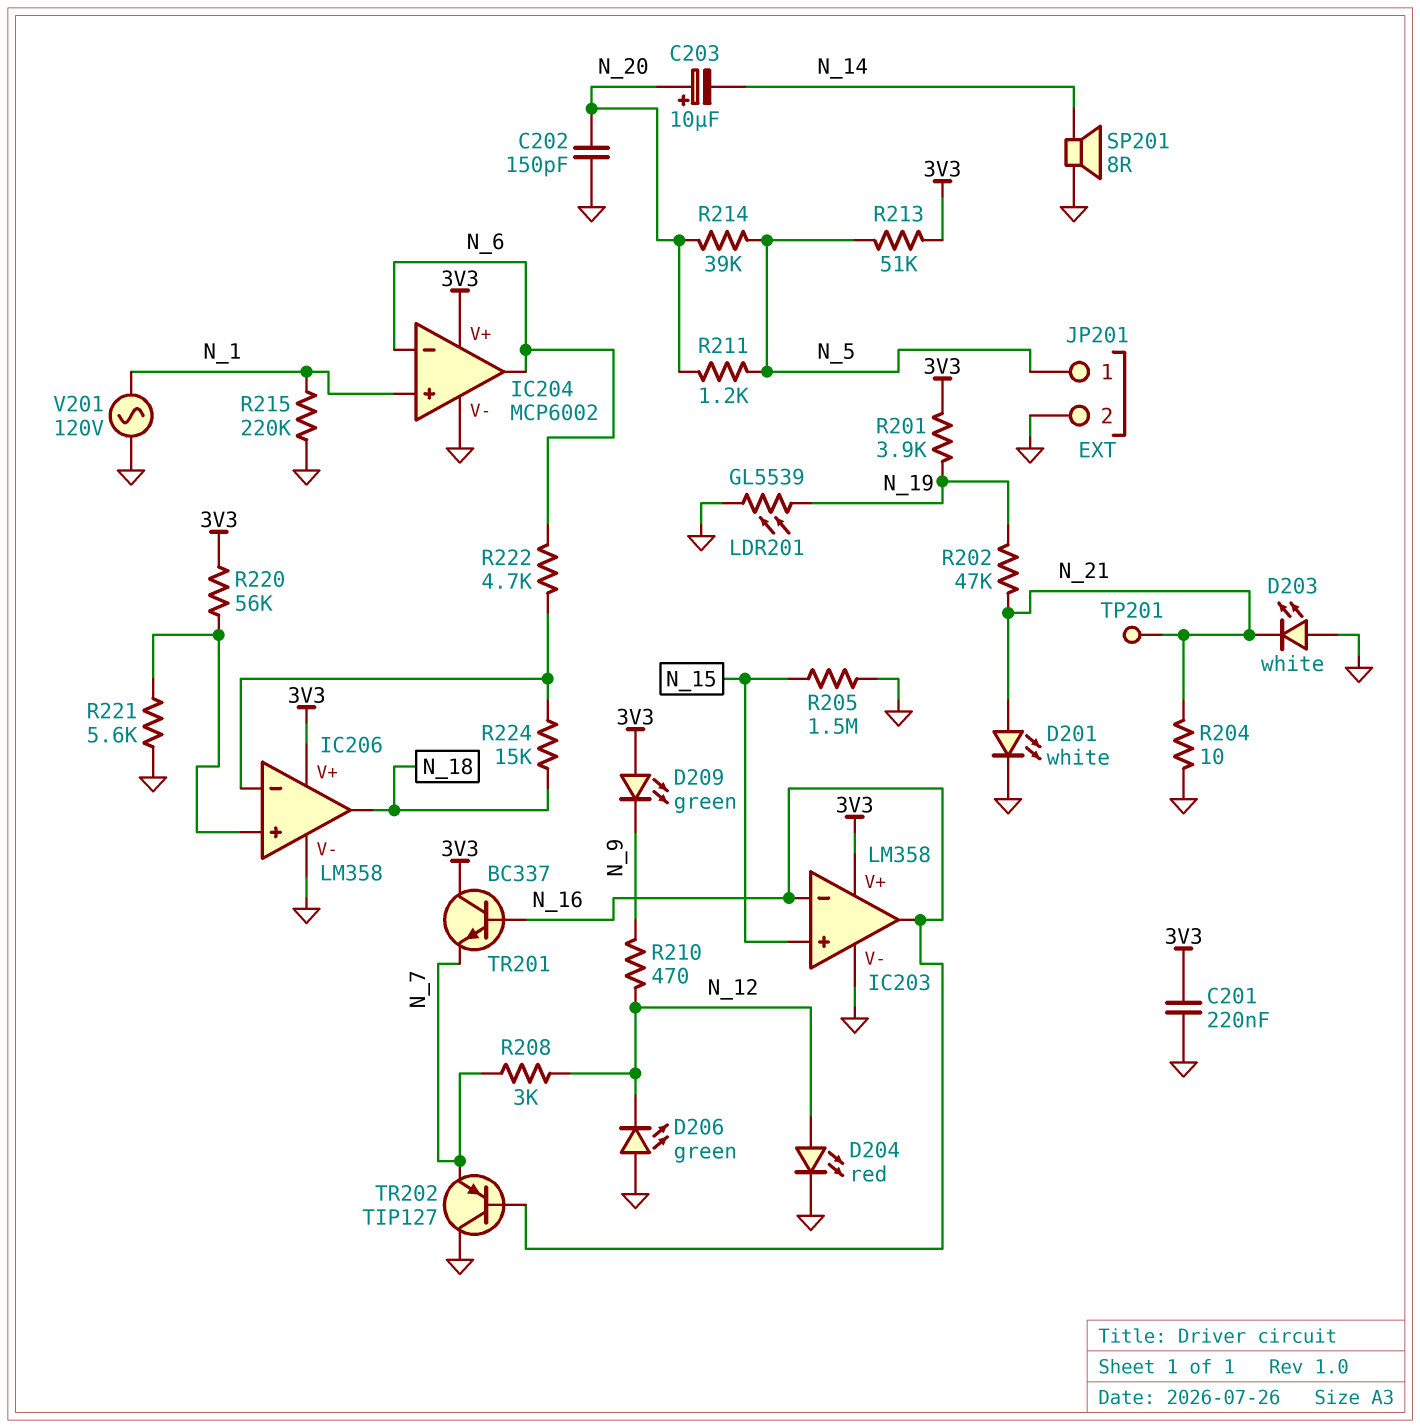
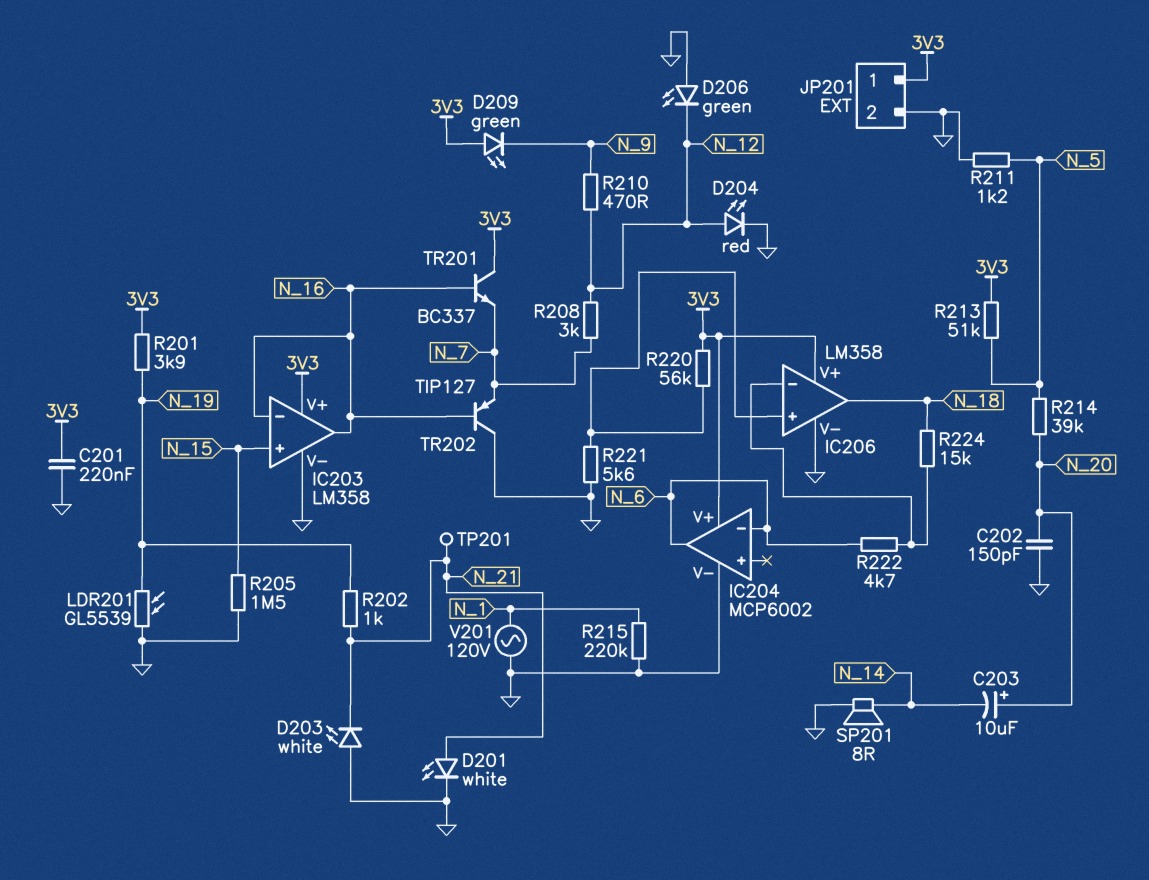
IC204 pin in+: N_1 -> none
JP201 pin 1: N_5 -> 3V3
R202: 47k (N_19, N_21) -> 1k (N_19, N_21)
R204: 10 (GND, N_21) -> none
R211: 1.2k (N_5, N_20) -> 1.2k (GND, N_5)

